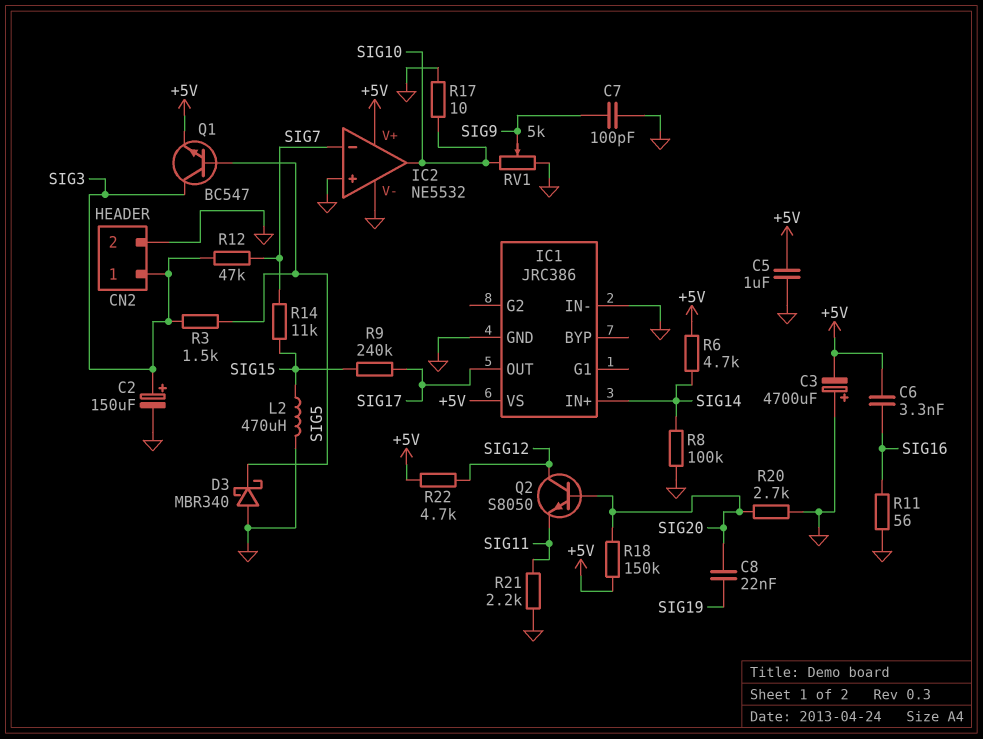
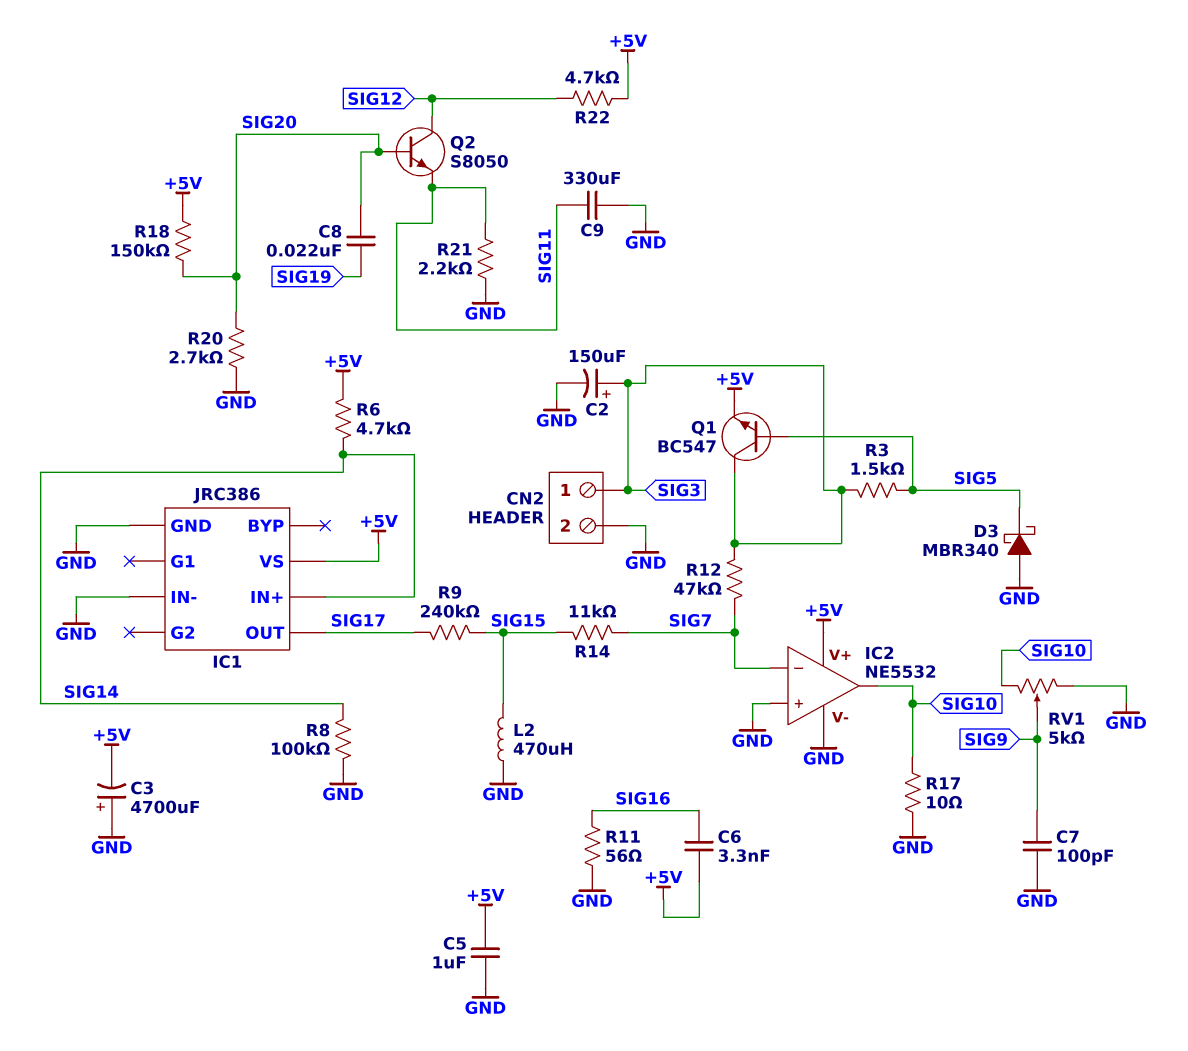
C9: none -> 330uF (GND, SIG11)

